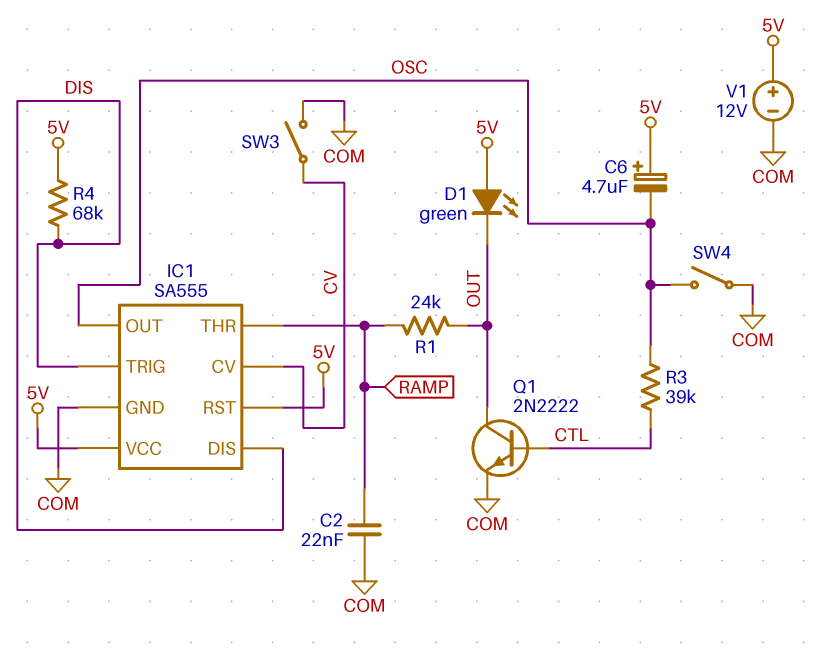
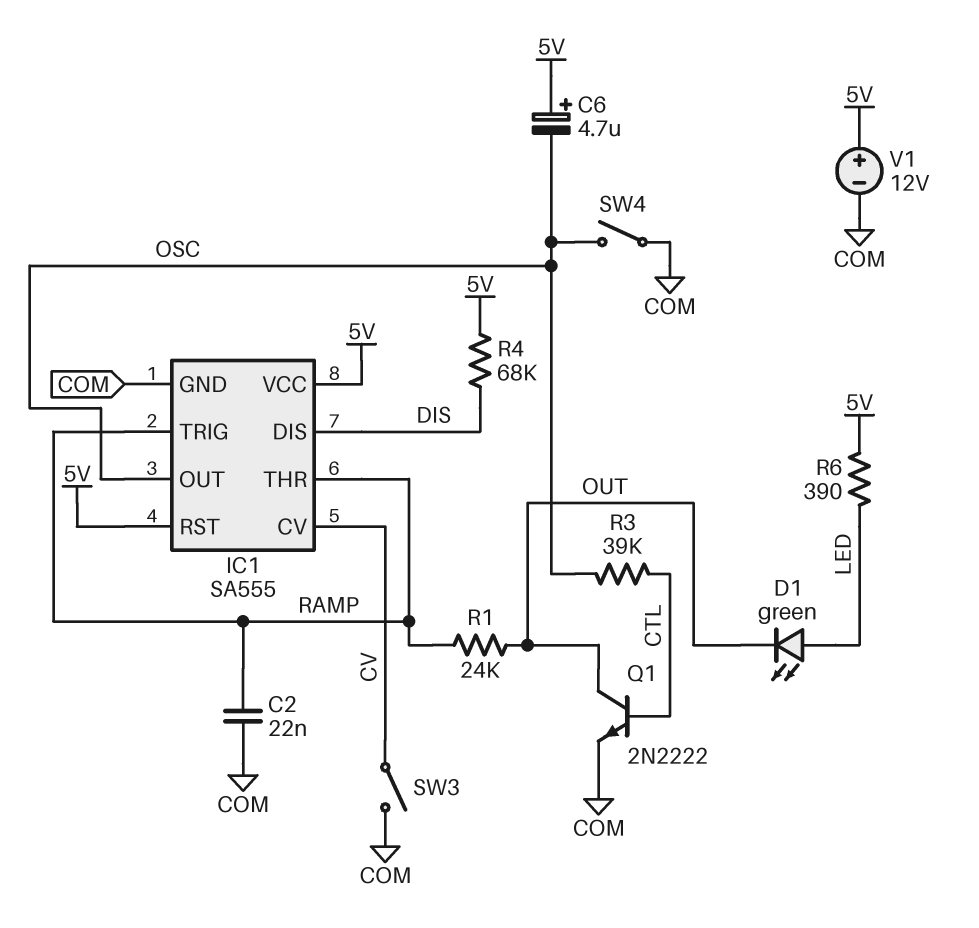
D1: LED green (A 5V, K OUT) -> LED green (A LED, K OUT)
IC1 pin TRIG: DIS -> RAMP
R6: none -> 390 (5V, LED)

